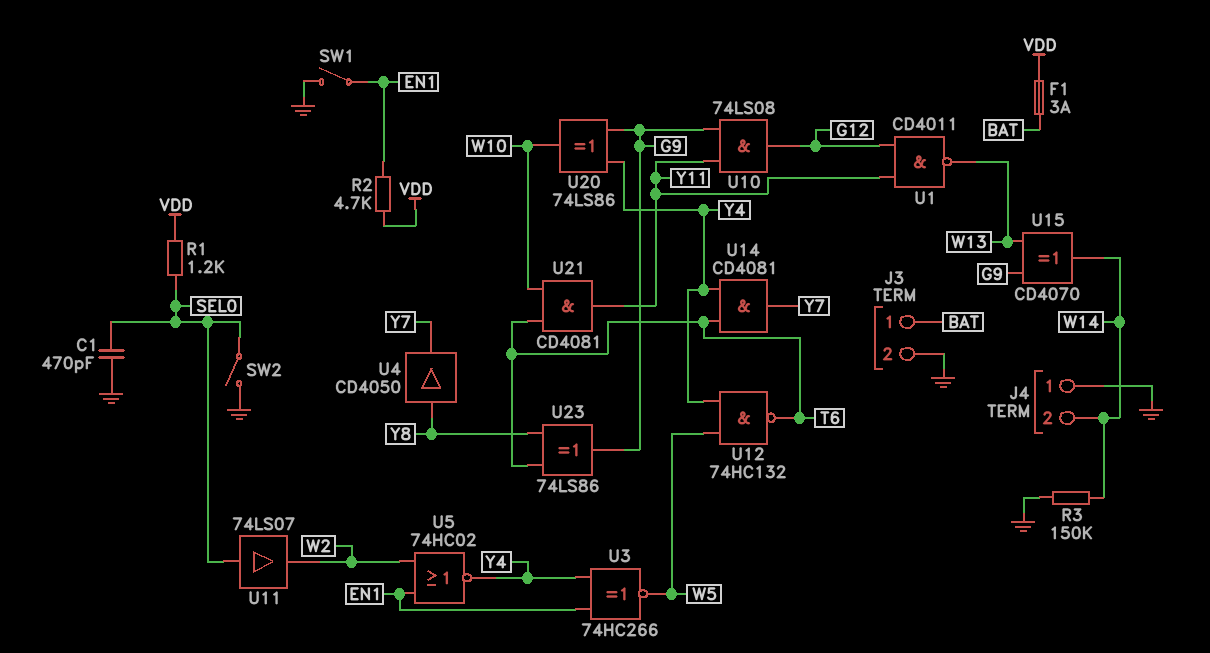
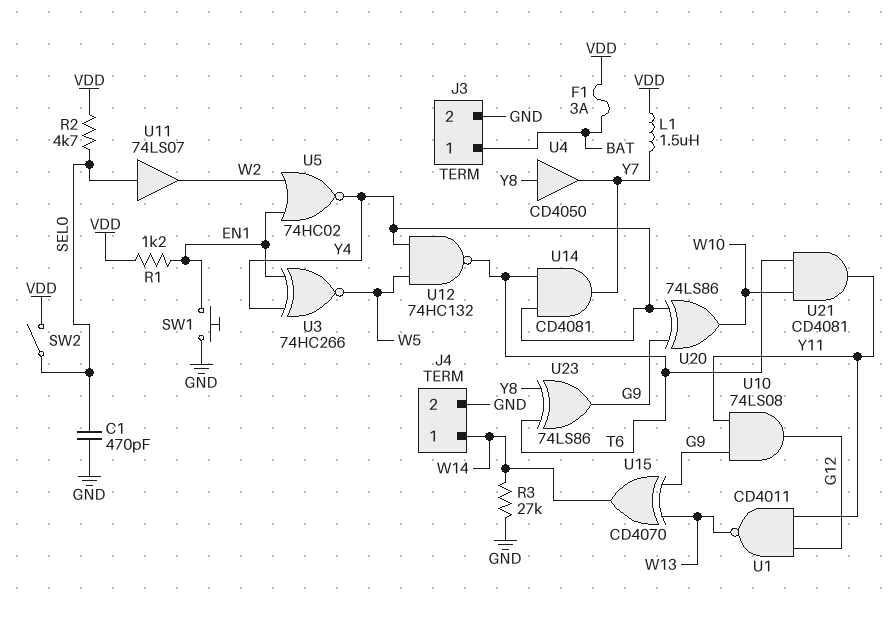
J4 pin 1: GND -> W14
J4 pin 2: W14 -> GND
L1: none -> 1.5uH (VDD, Y7)
R1: 1.2k (SEL0, VDD) -> 1.2k (EN1, VDD)
R2: 4.7k (EN1, VDD) -> 4.7k (SEL0, VDD)
R3: 150k (GND, W14) -> 27k (GND, W14)
SW1: switch (EN1, GND) -> button (EN1, GND)
SW2: switch (GND, SEL0) -> switch (SEL0, VDD)

